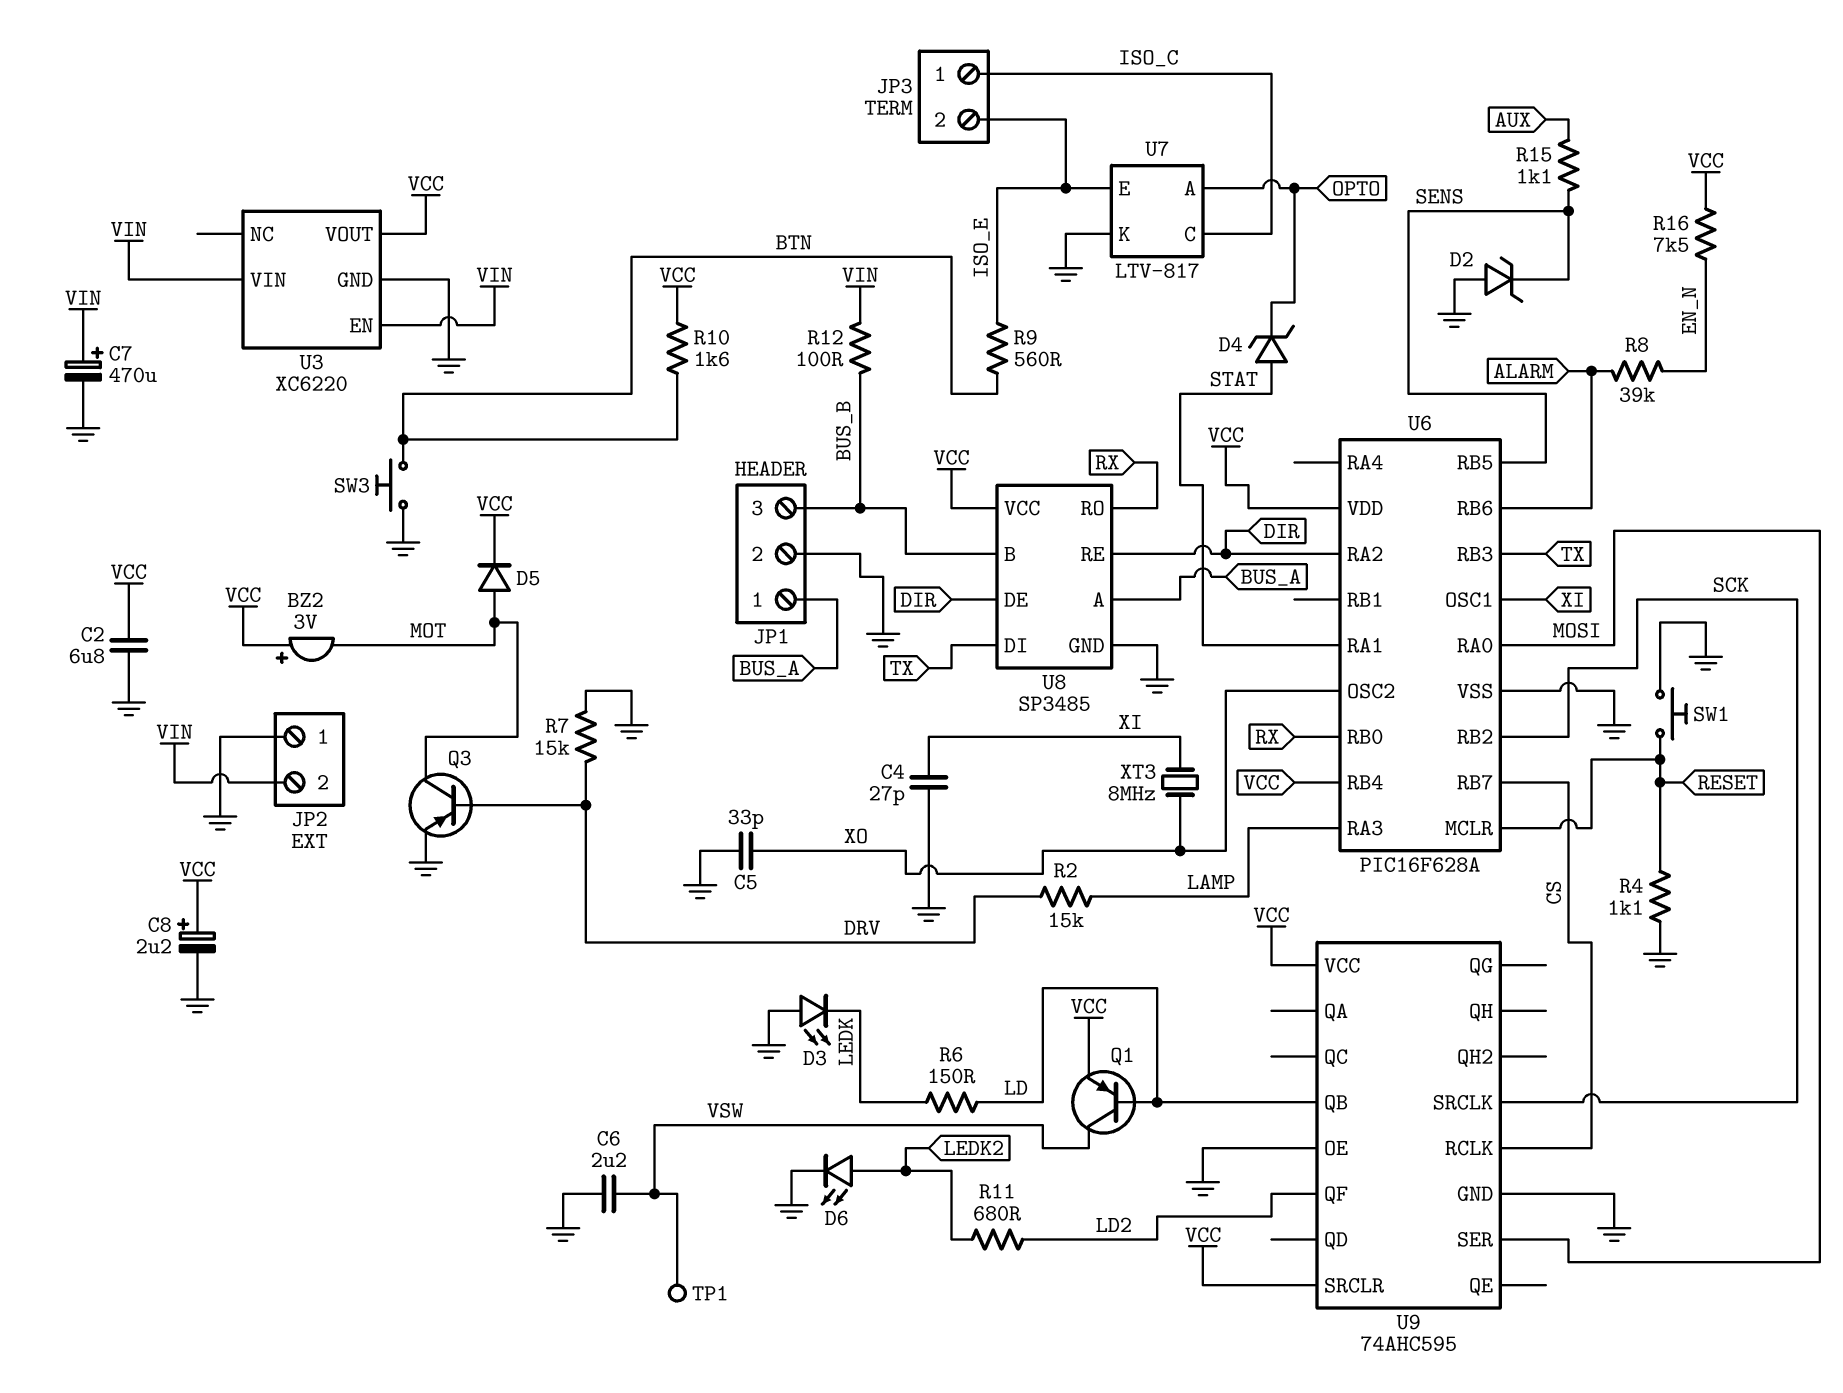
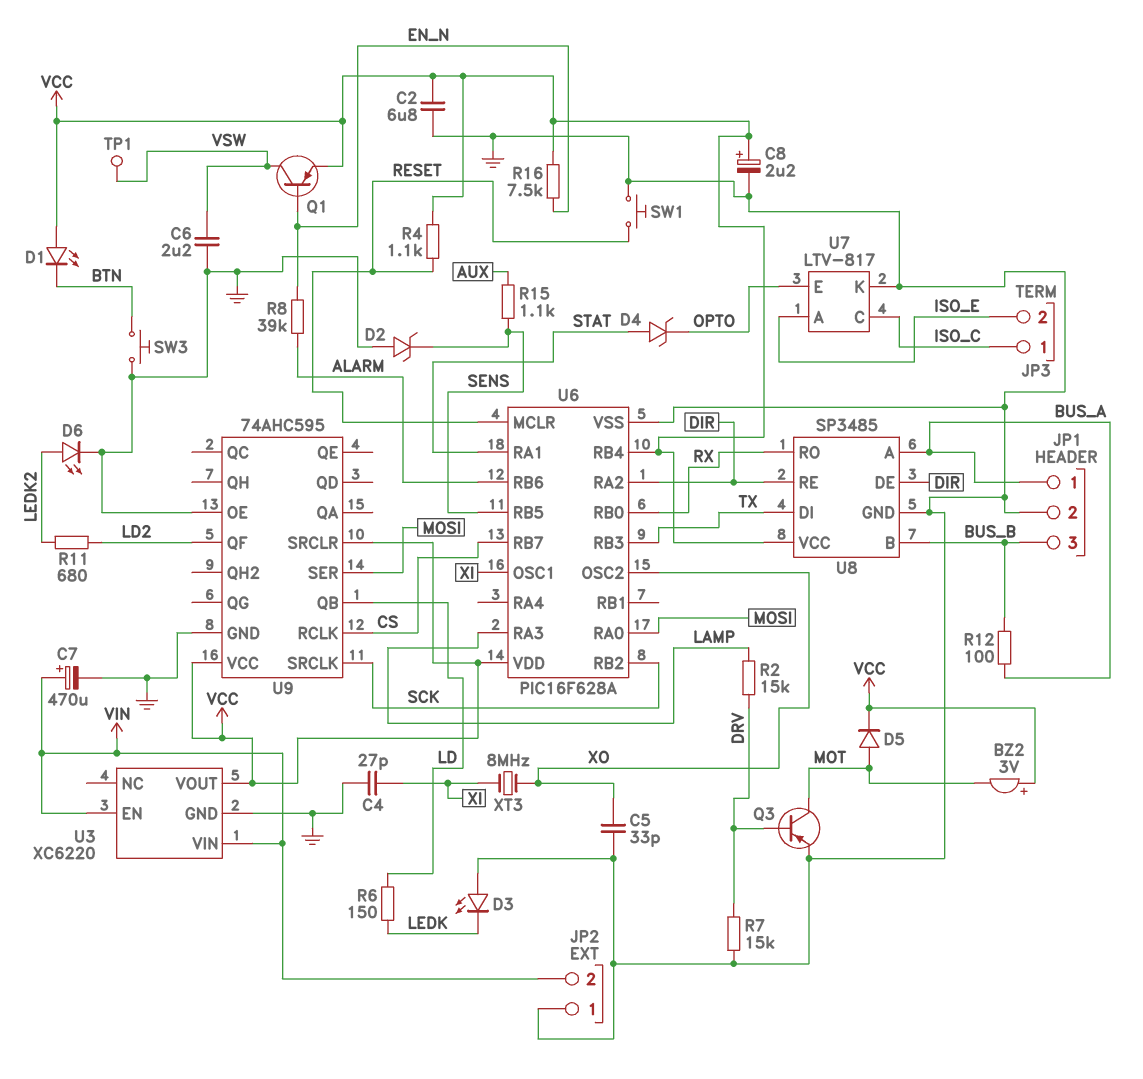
D1: none -> LED (A VCC, K BTN)
Q1: PNP (B LD, C VSW, E VCC) -> PNP (B EN_N, C VSW, E VCC)
R4: 1.1k (GND, RESET) -> 1.1k (RESET, VCC)
R9: 560 (BTN, ISO_E) -> none
R10: 1.6k (BTN, VCC) -> none
R12: 100 (BUS_B, VIN) -> 100 (BUS_A, BUS_B)
U7 pin A: OPTO -> ISO_E
U7 pin E: ISO_E -> OPTO

